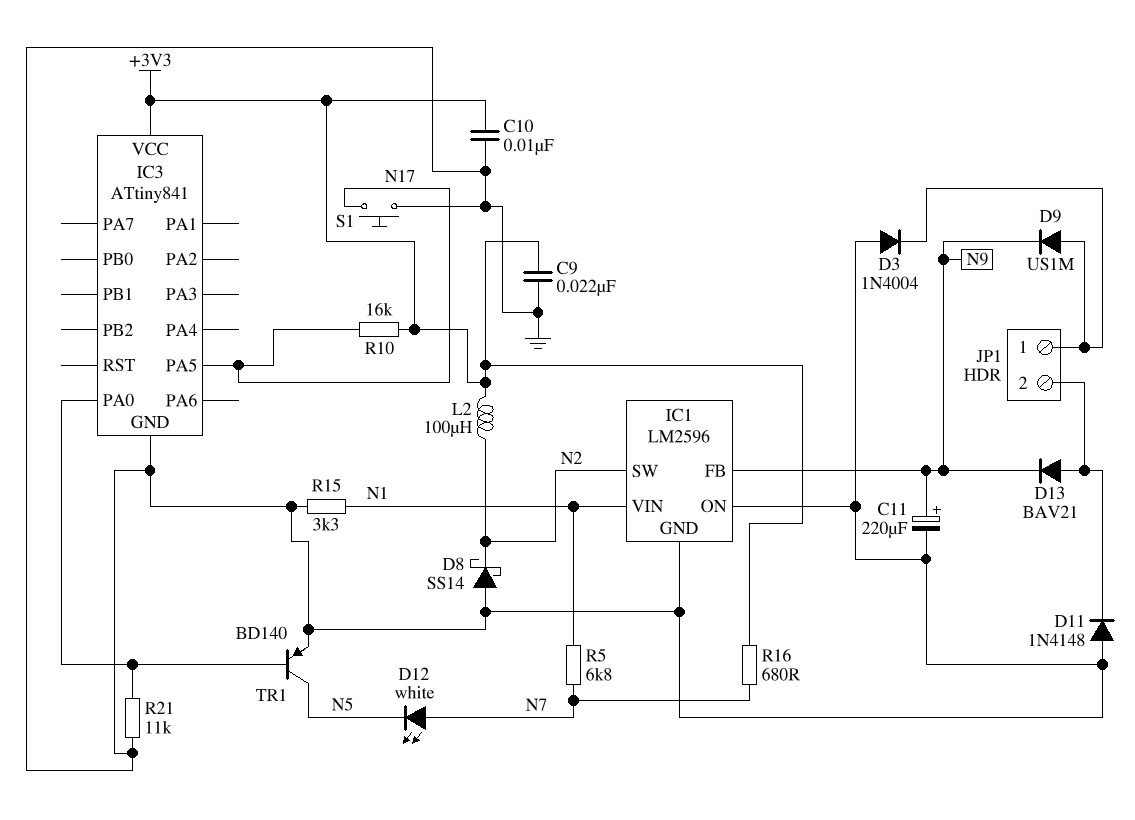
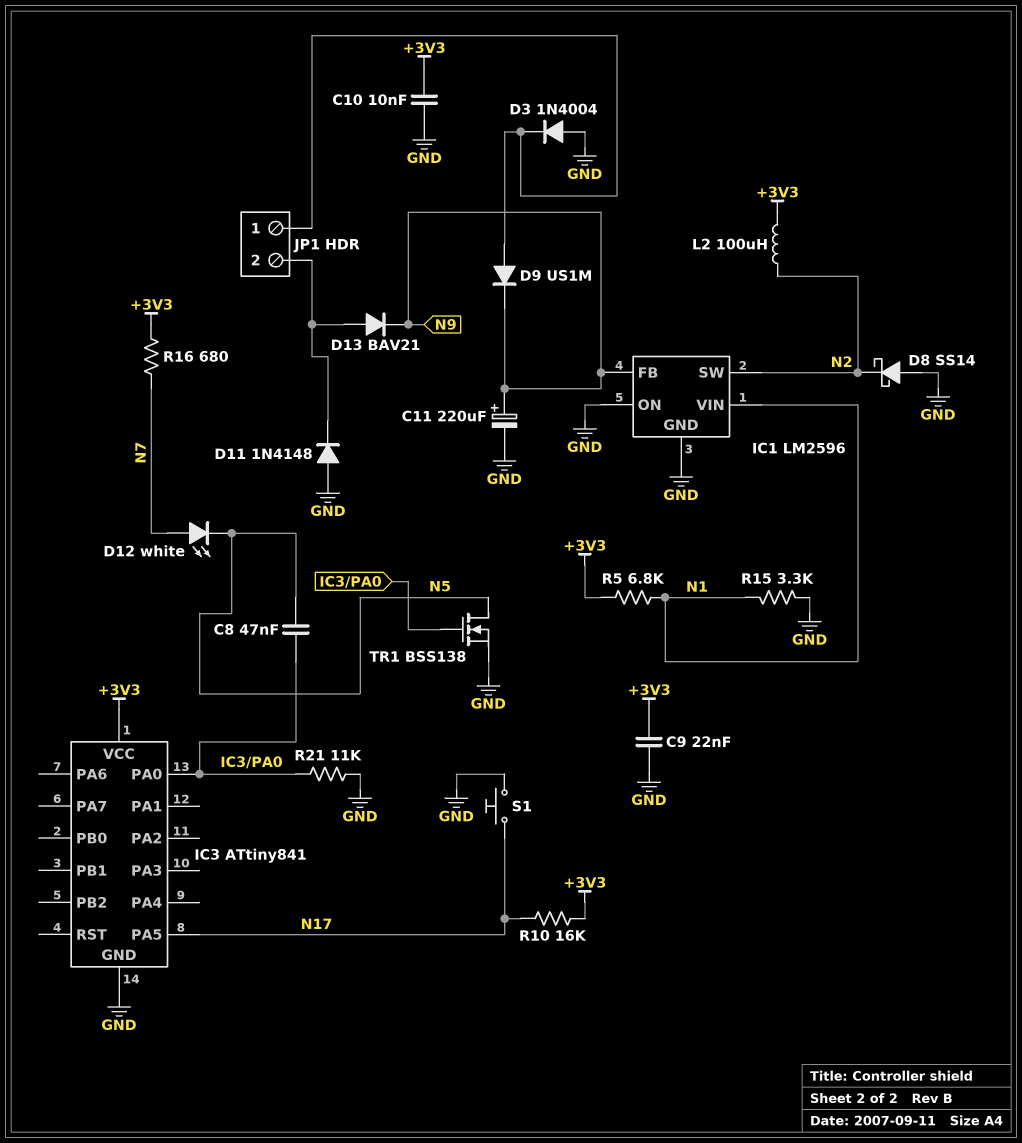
C8: none -> 47nF (IC3/PA0, N5)
R5: 6.8k (N1, N7) -> 6.8k (+3V3, N1)
TR1: PNP BD140 (B IC3/PA0, C N5, E GND) -> NMOS BSS138 (G IC3/PA0, D N5, S GND)

